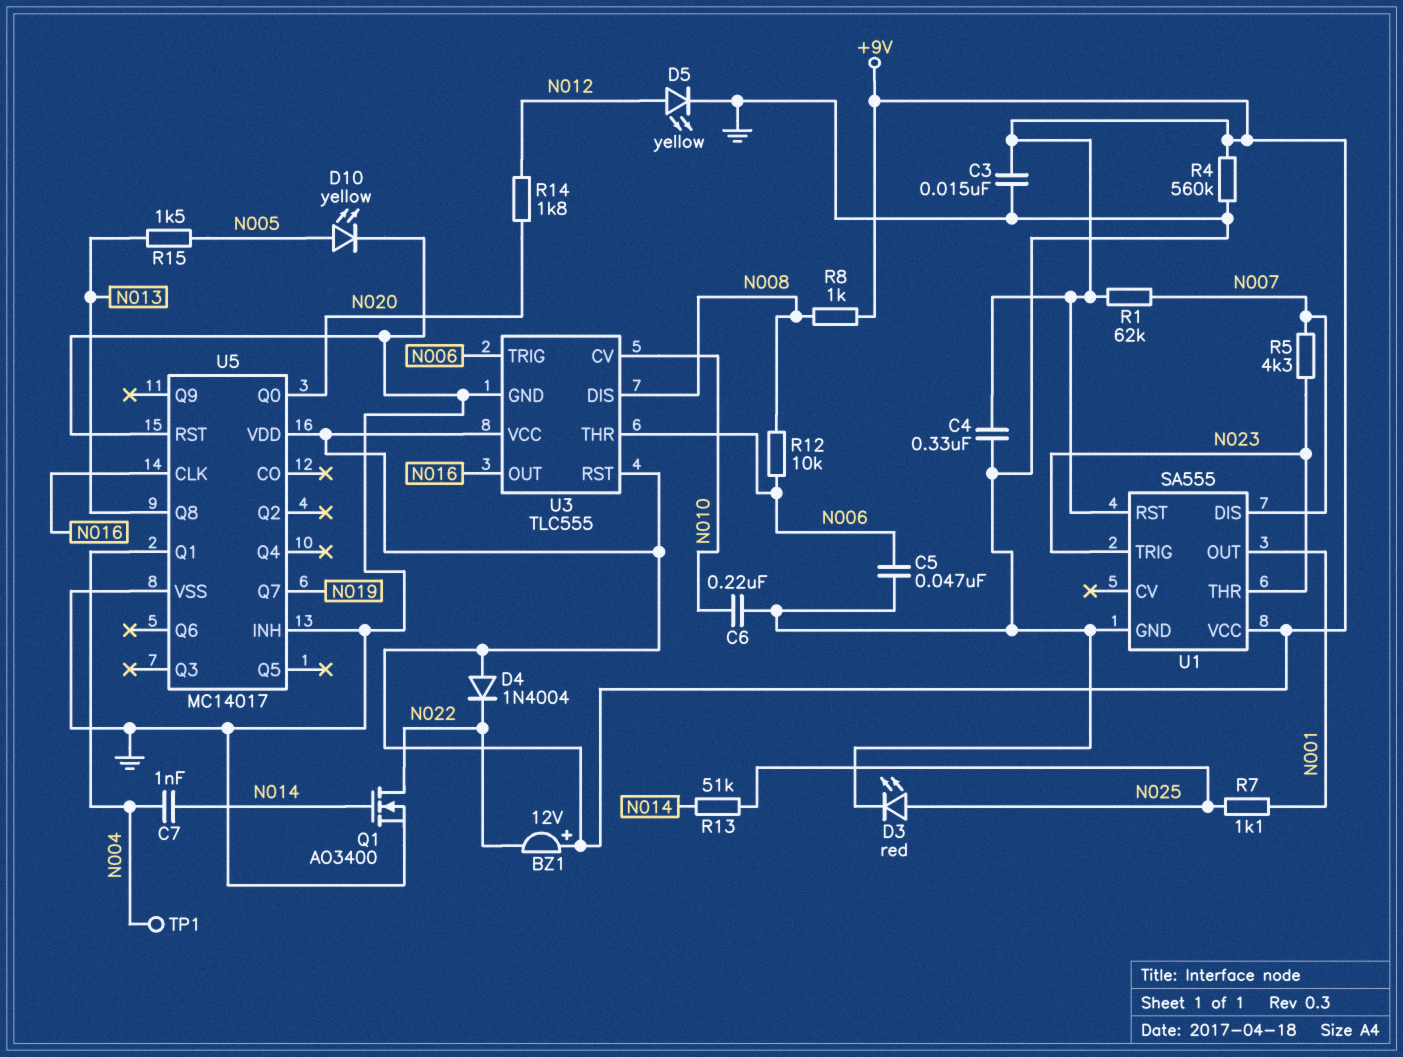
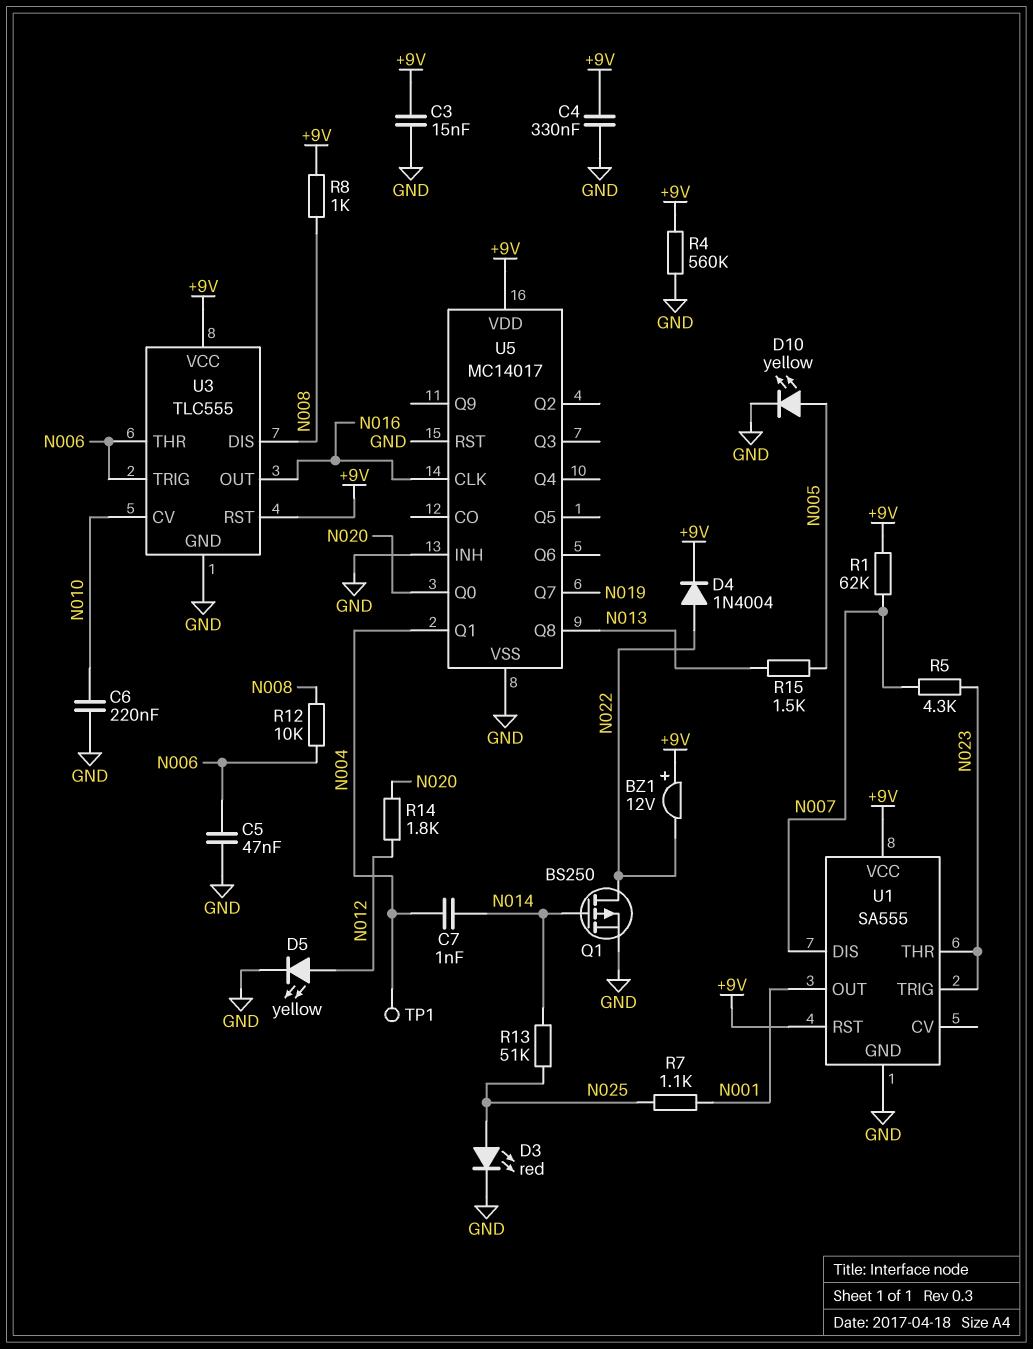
D4: diode 1N4004 (A +9V, K N022) -> diode 1N4004 (A N022, K +9V)
Q1: NMOS AO3400 (G N014, D N022, S GND) -> PMOS BS250 (G N014, D N022, S GND)

